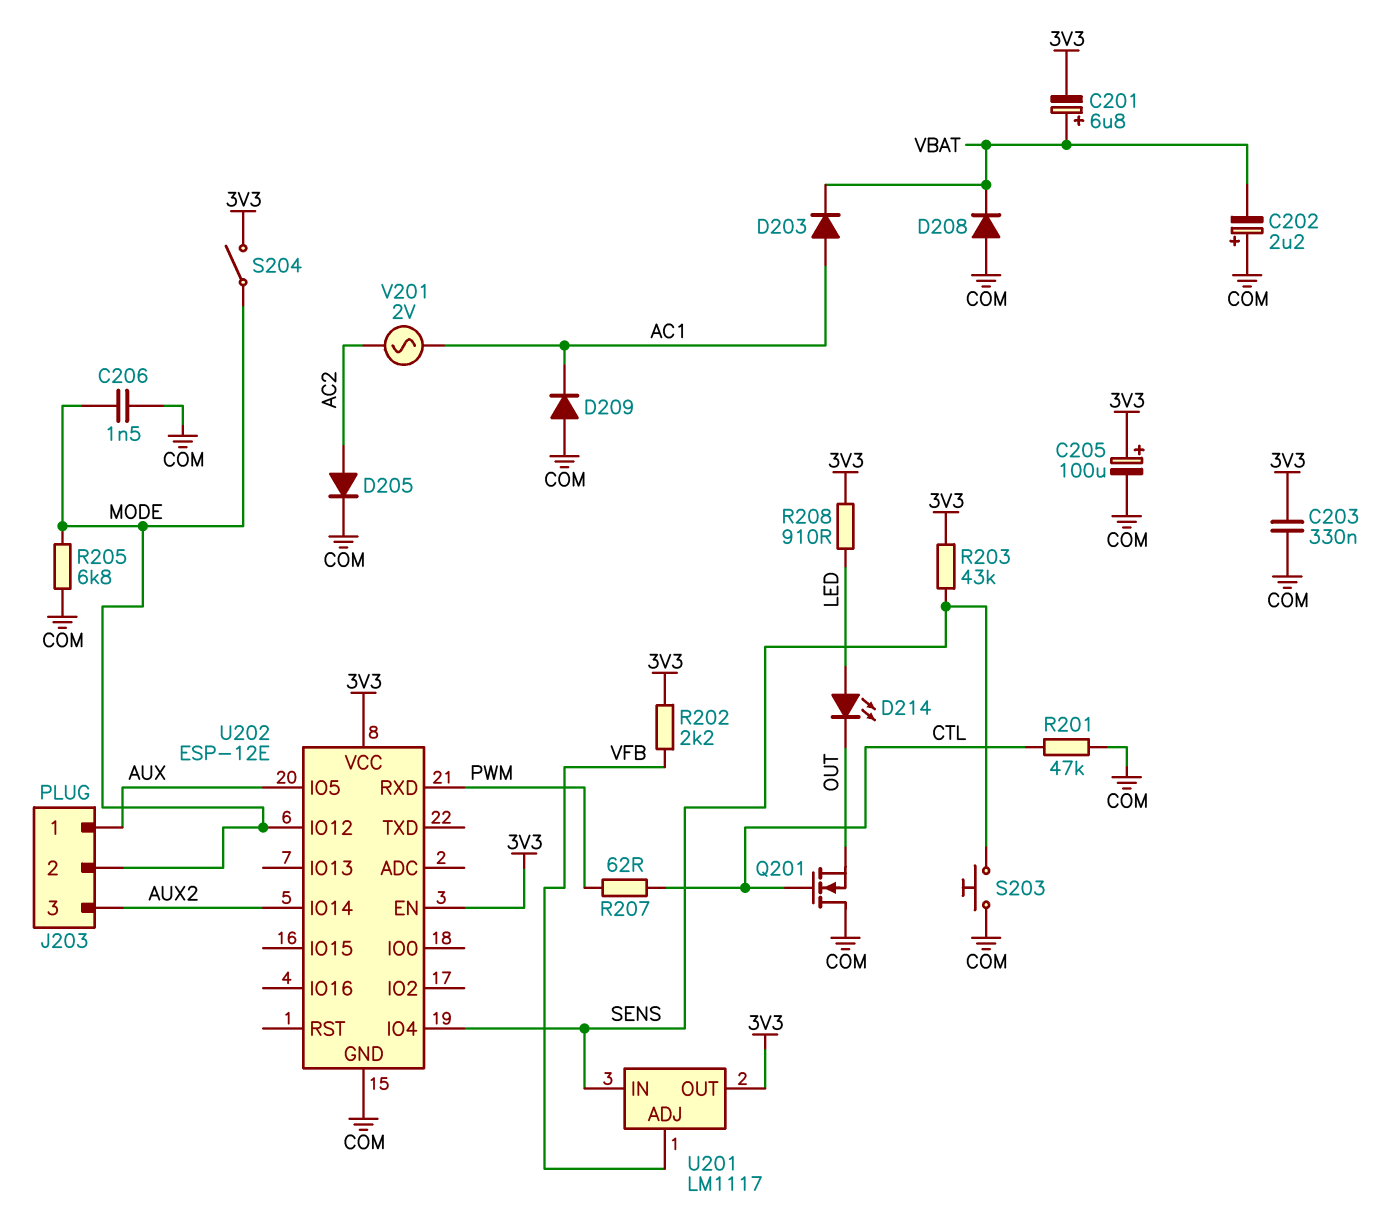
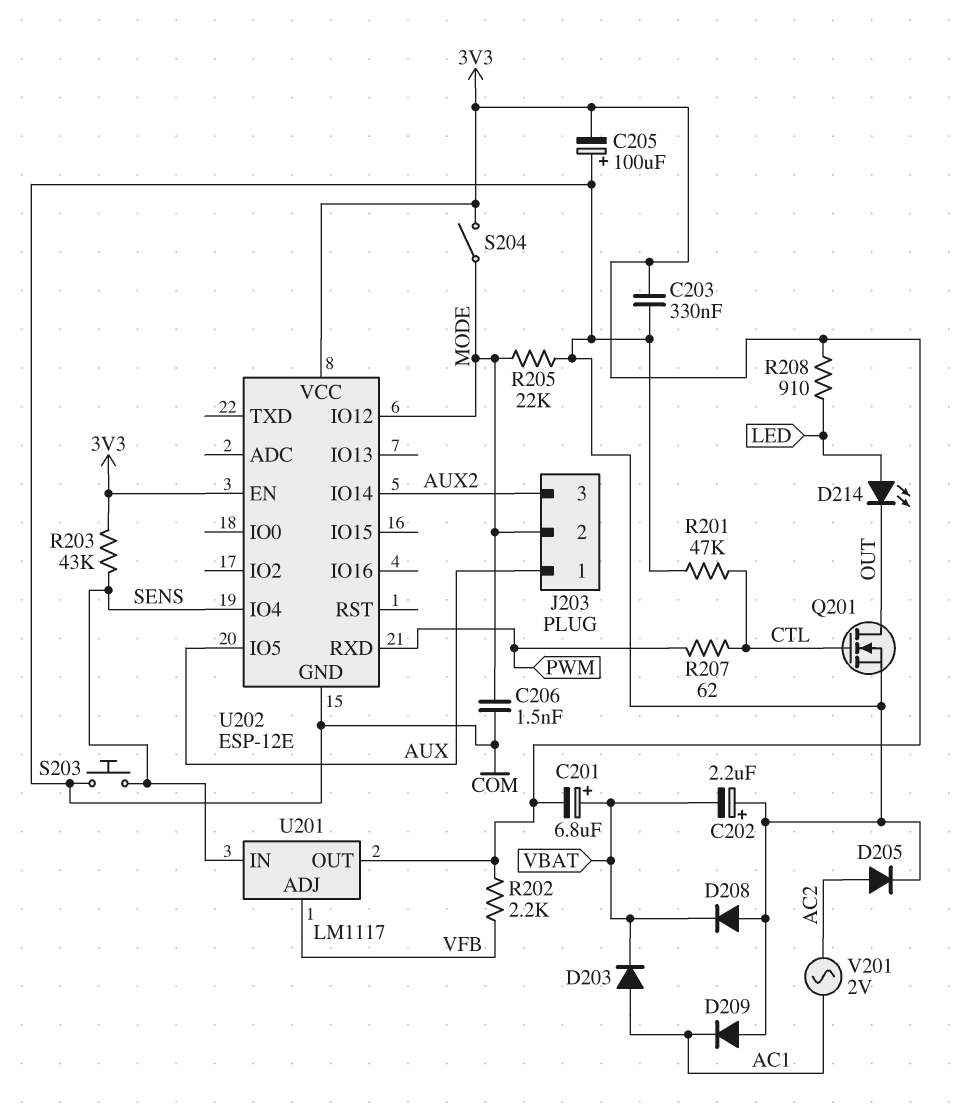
C205: 100uF (plus 3V3, minus COM) -> 100uF (plus COM, minus 3V3)
Q201: NMOS (G CTL, D COM, S OUT) -> NMOS (G CTL, D OUT, S COM)
R205: 6.8k (COM, MODE) -> 22k (COM, MODE)

